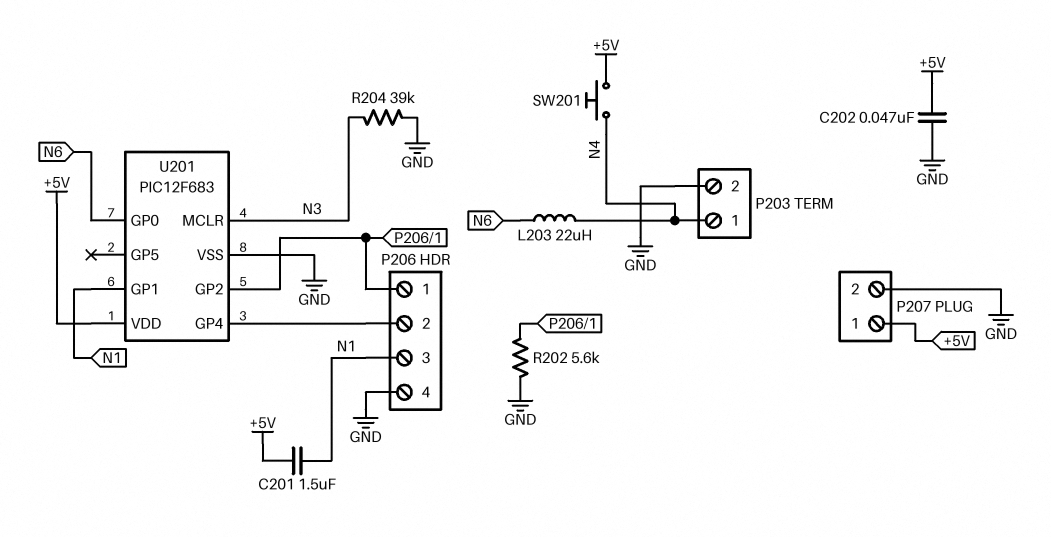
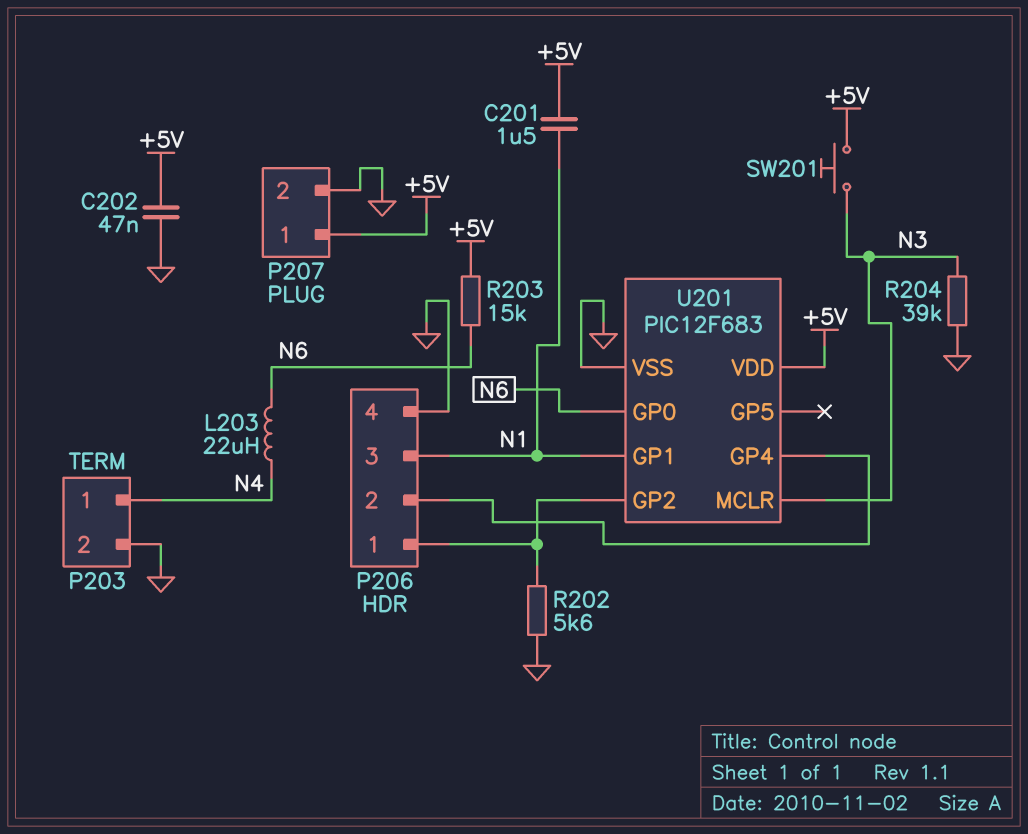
R203: none -> 15k (+5V, N6)
SW201: button (+5V, N4) -> button (+5V, N3)

